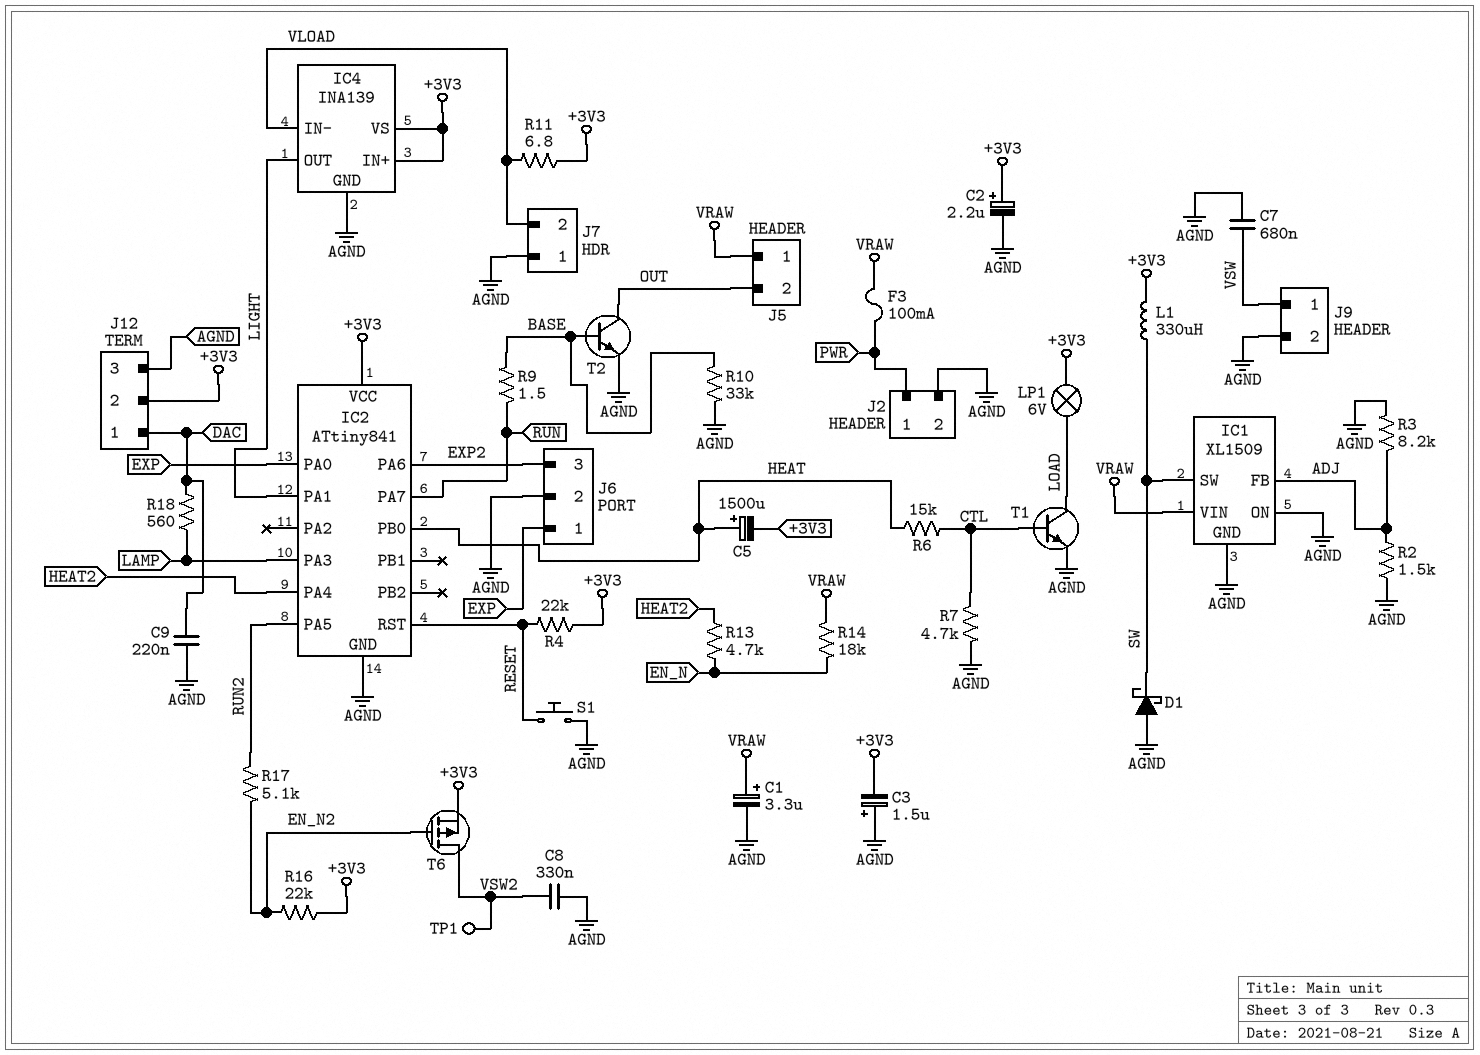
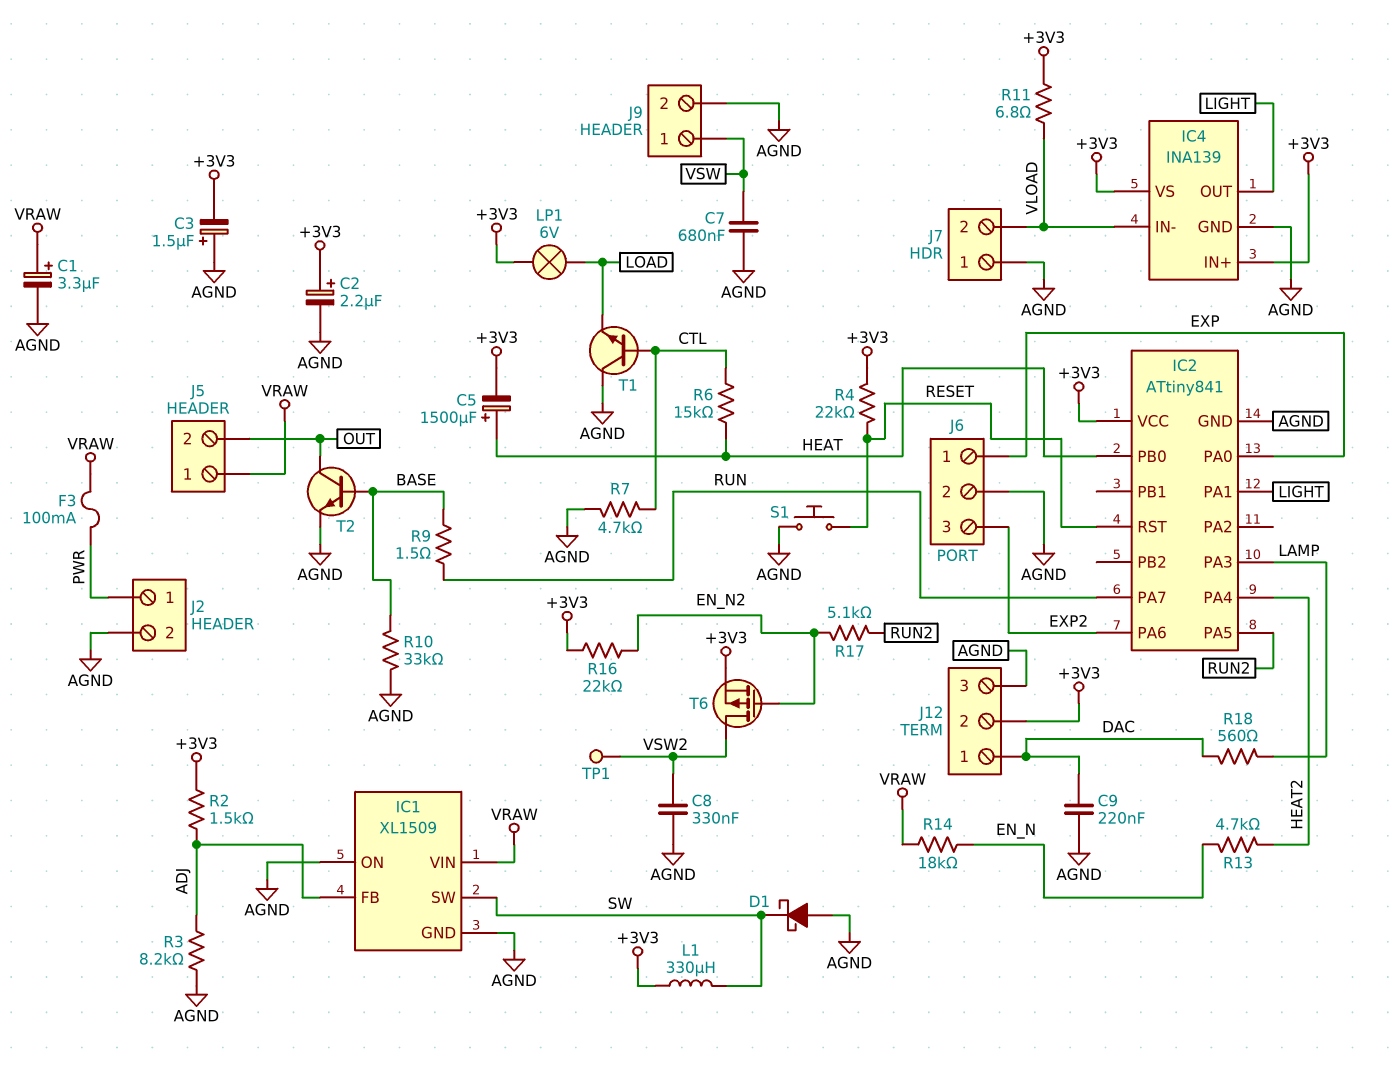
R2: 1.5k (ADJ, AGND) -> 1.5k (+3V3, ADJ)
T1: NPN (B CTL, C LOAD, E AGND) -> NPN (B CTL, C AGND, E LOAD)

